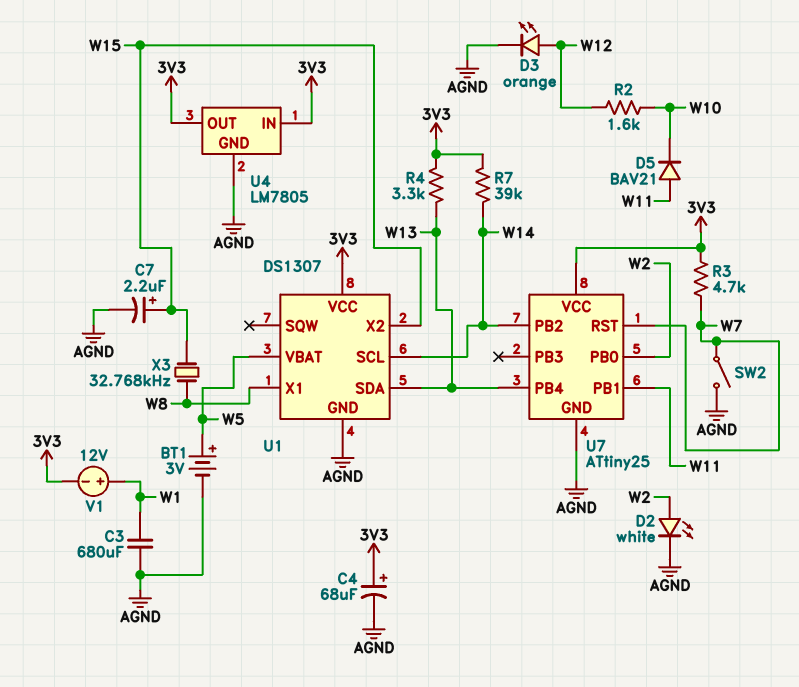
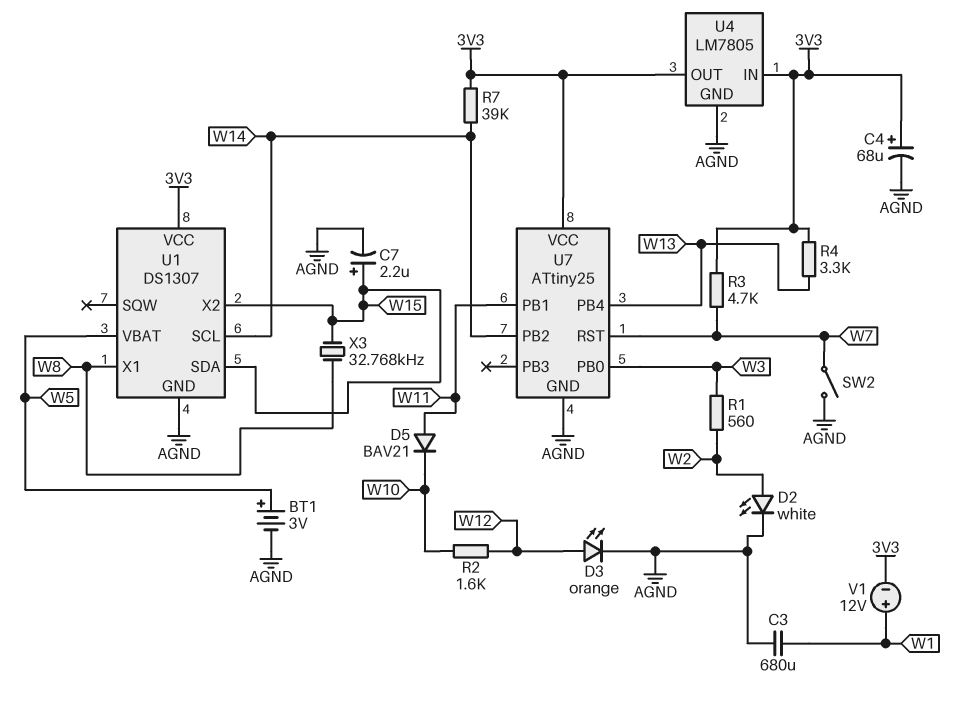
R1: none -> 560 (W2, W3)
U1 pin SDA: W13 -> W15
U7 pin PB0: W2 -> W3

